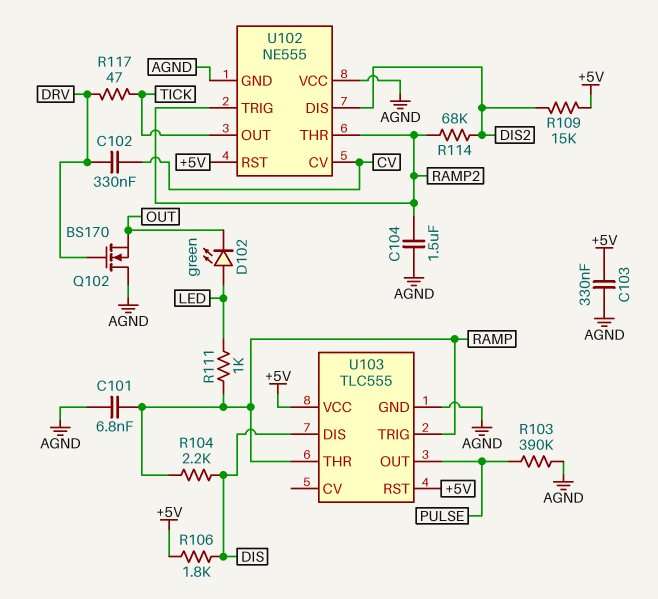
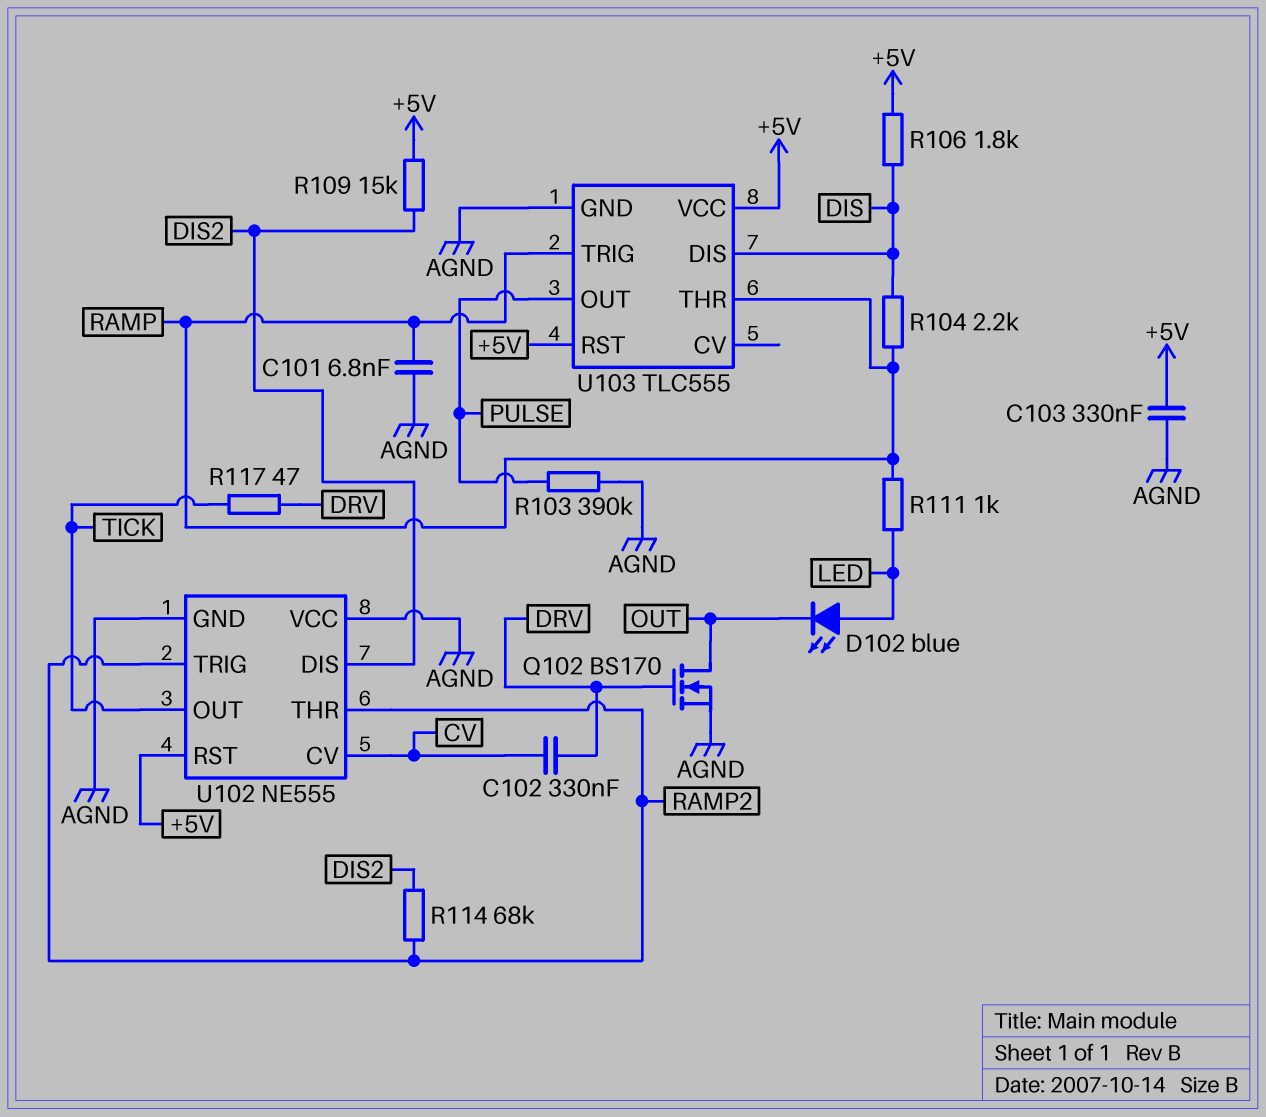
C104: 1.5uF (AGND, RAMP2) -> none
D102: LED green (A LED, K OUT) -> LED blue (A LED, K OUT)
Q102: NMOS BS170 (G DRV, D AGND, S OUT) -> NMOS BS170 (G DRV, D OUT, S AGND)

